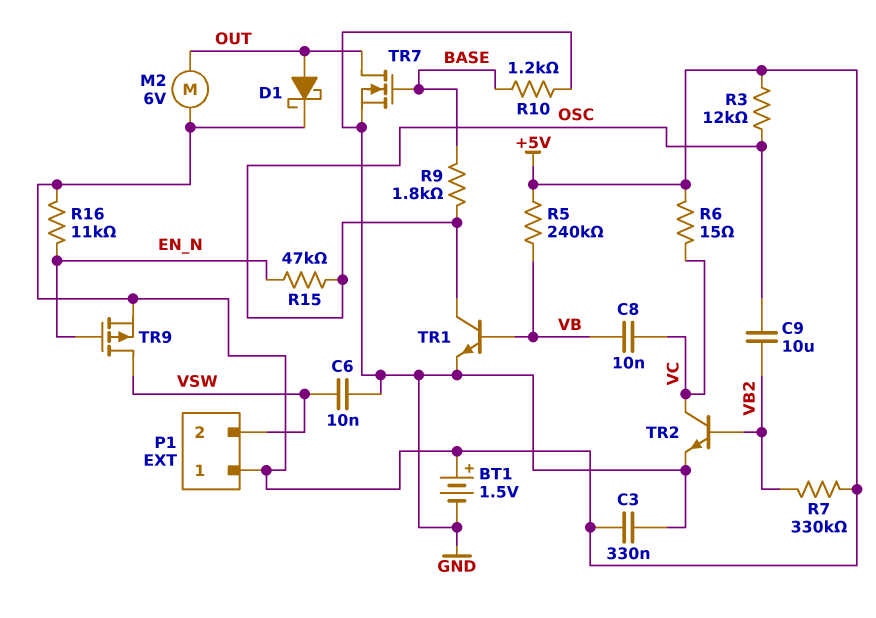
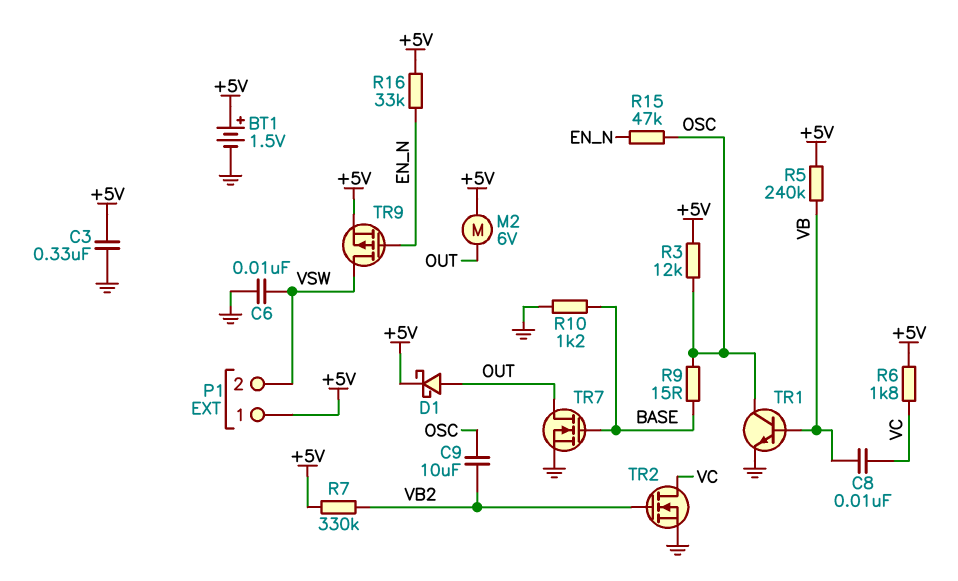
R6: 15 (+5V, VC) -> 1.8k (+5V, VC)
R9: 1.8k (BASE, OSC) -> 15 (BASE, OSC)
R16: 11k (+5V, EN_N) -> 33k (+5V, EN_N)
TR2: NPN (B VB2, C VC, E GND) -> NMOS (G VB2, D VC, S GND)

